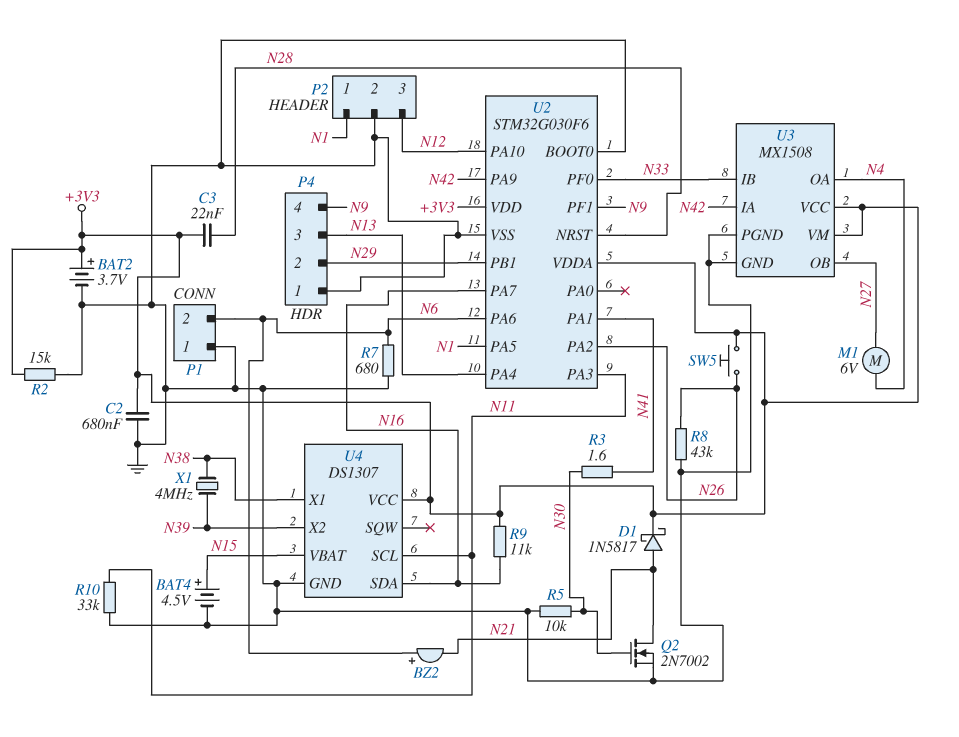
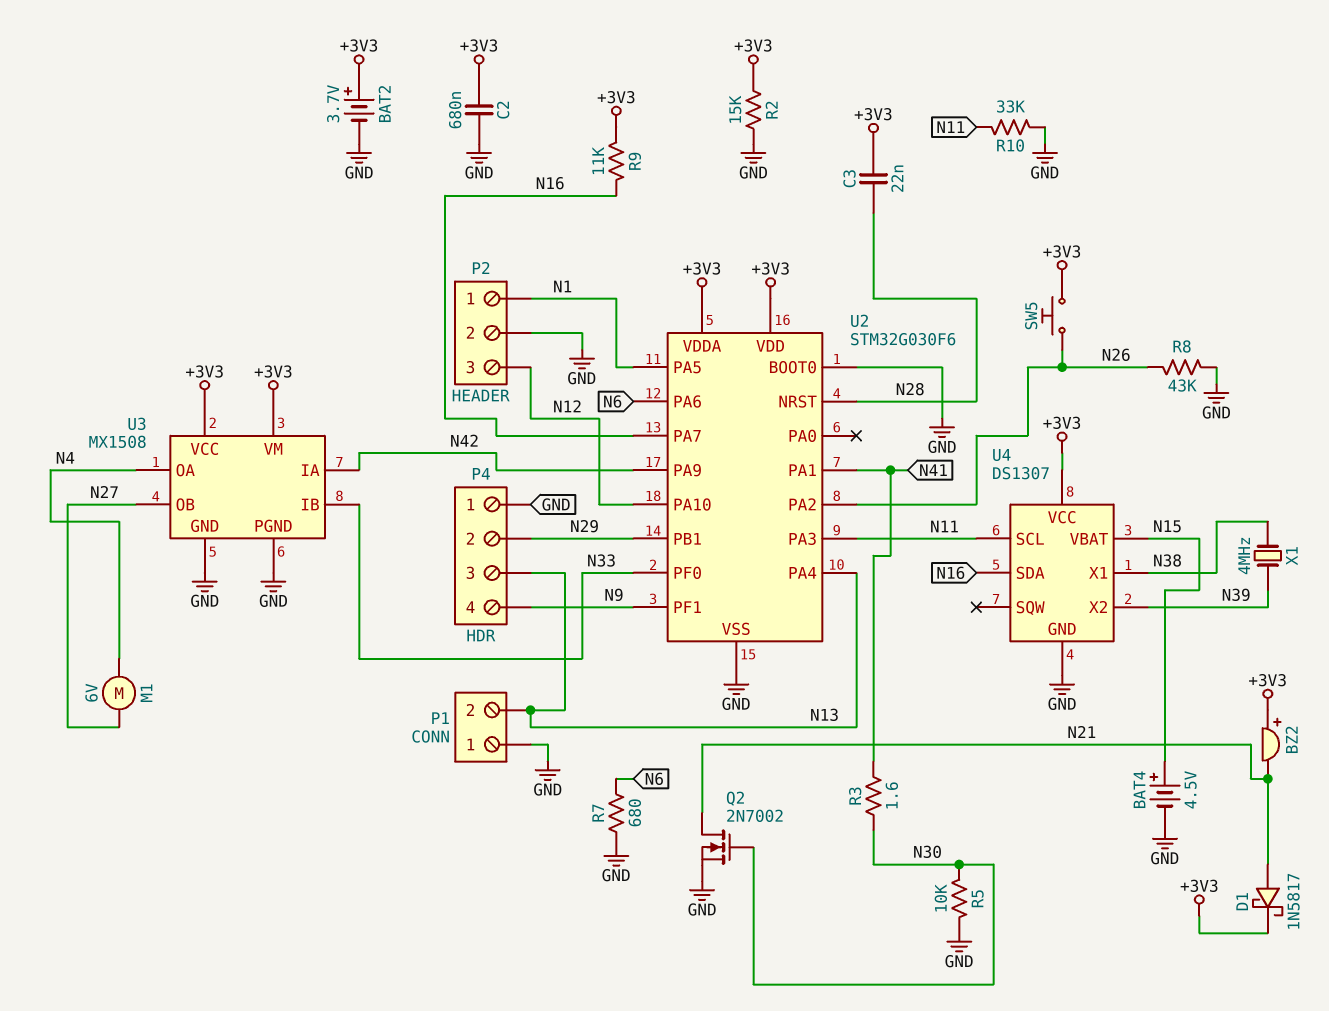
BZ2: buzzer (plus N6, minus N21) -> buzzer (plus +3V3, minus N21)
P1 pin 2: N6 -> N13

